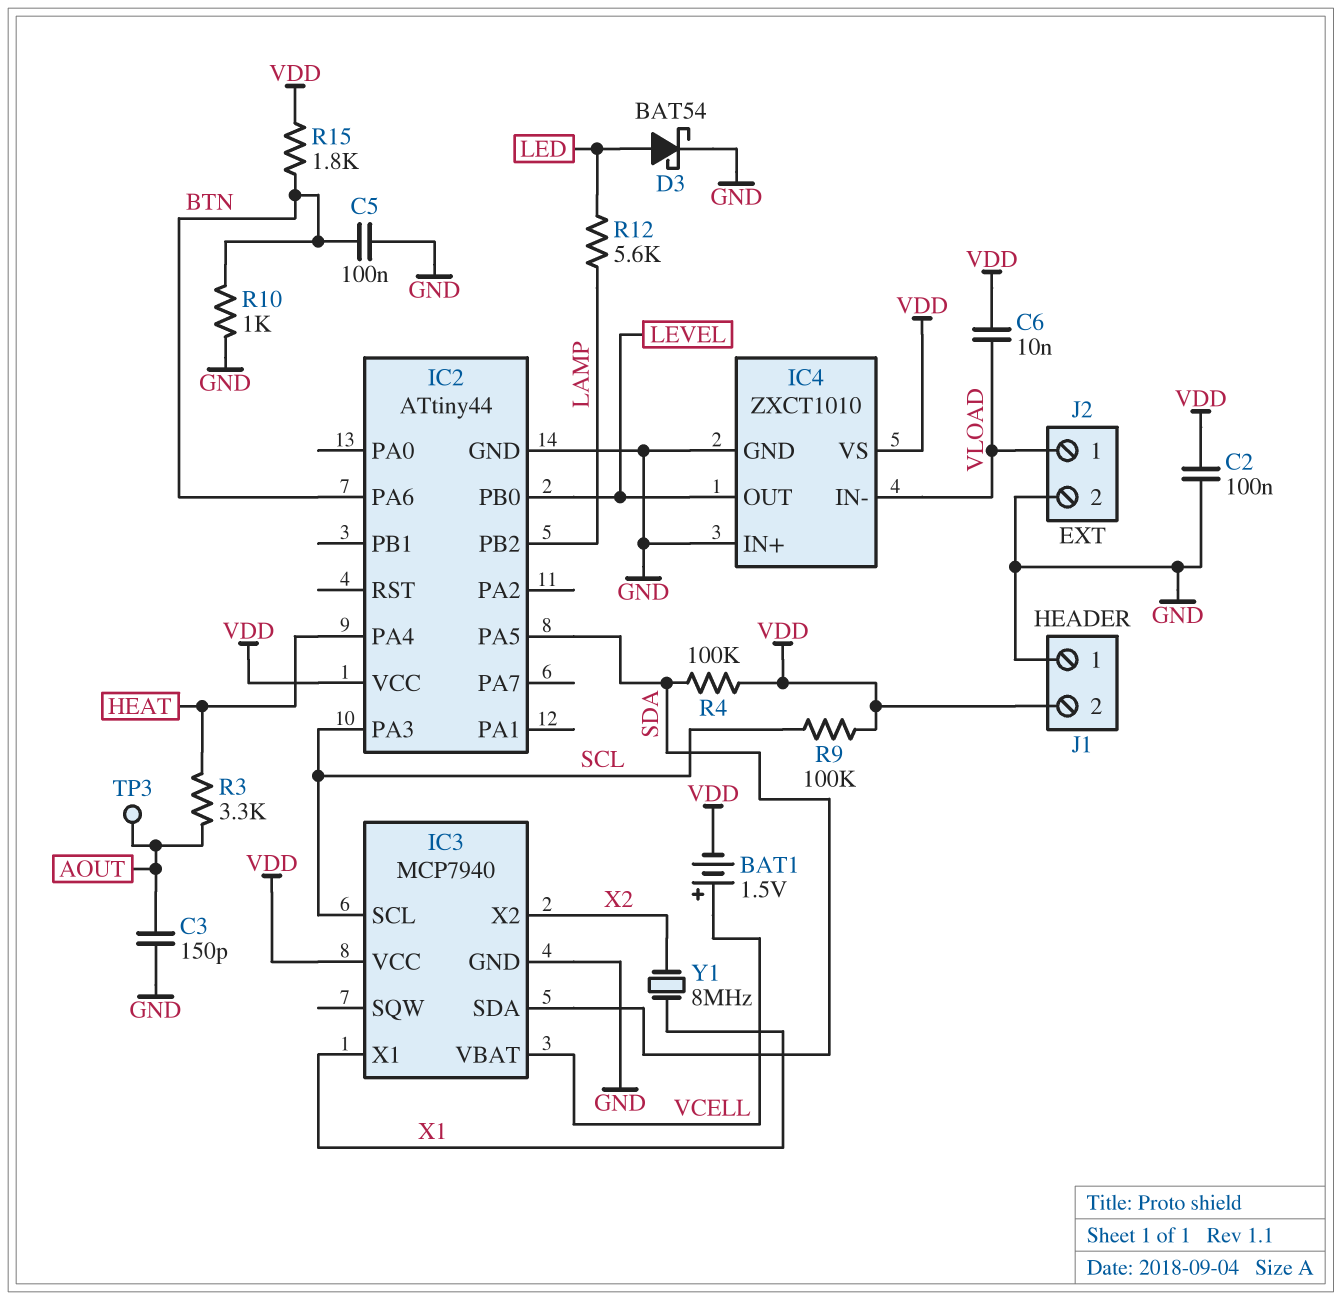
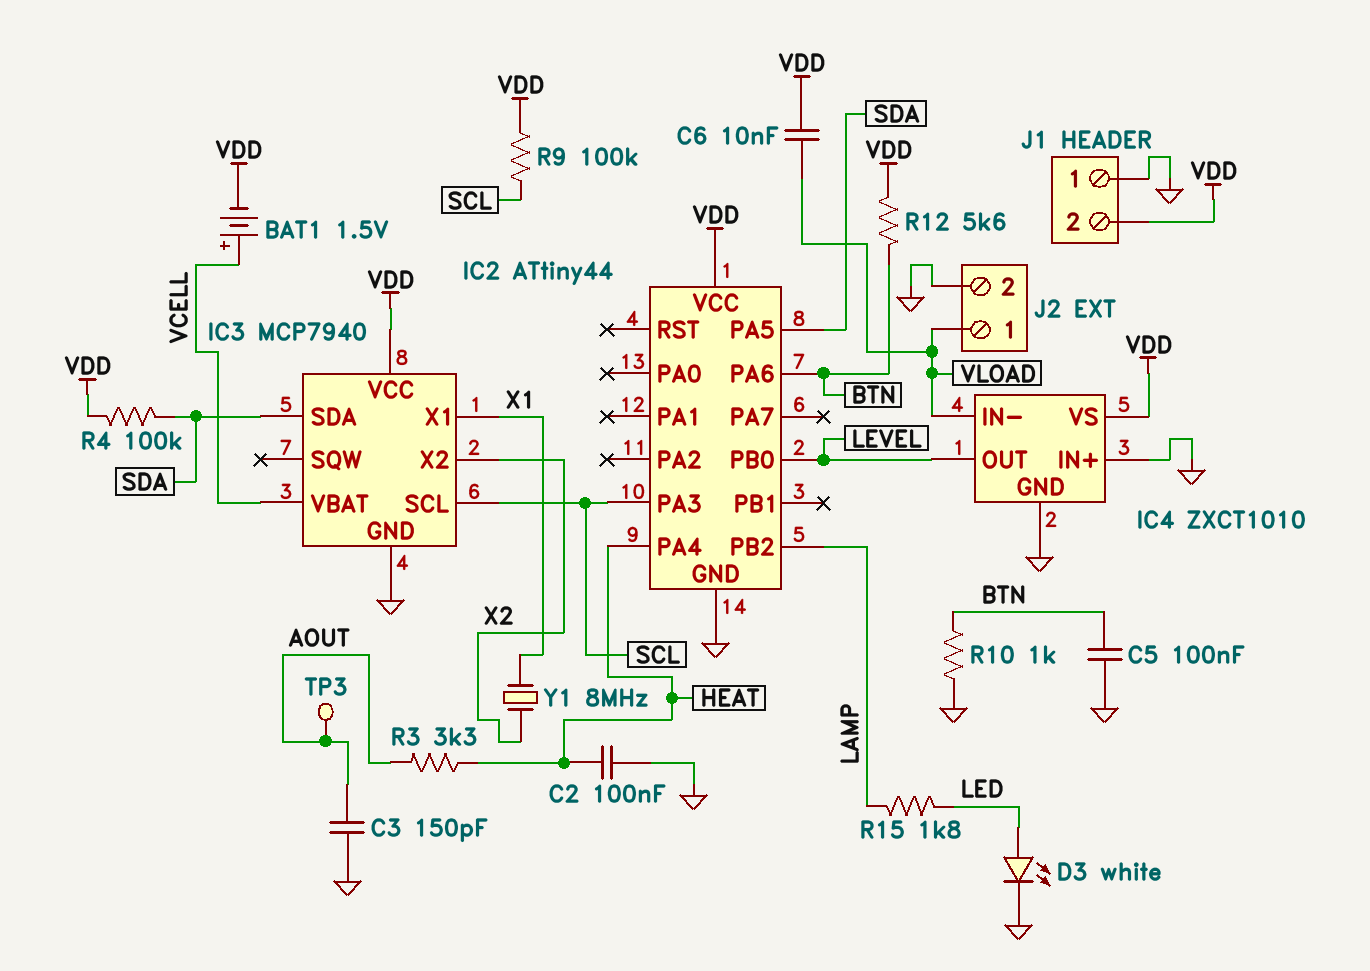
C2: 100nF (GND, VDD) -> 100nF (GND, HEAT)
D3: schottky BAT54 (A LED, K GND) -> LED white (A LED, K GND)
R12: 5.6k (LAMP, LED) -> 5.6k (BTN, VDD)
R15: 1.8k (BTN, VDD) -> 1.8k (LAMP, LED)

